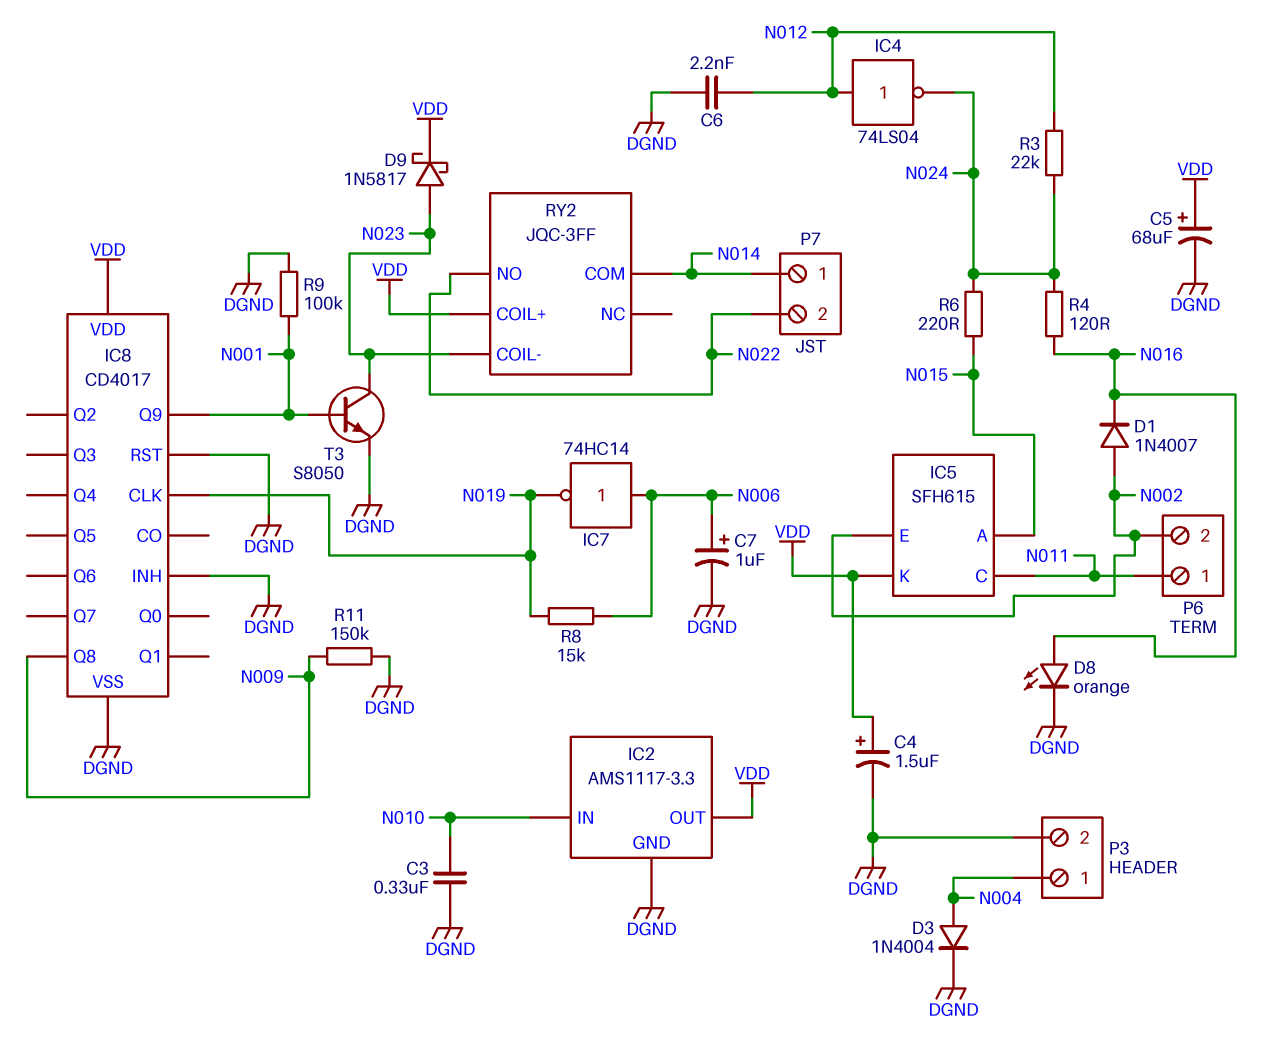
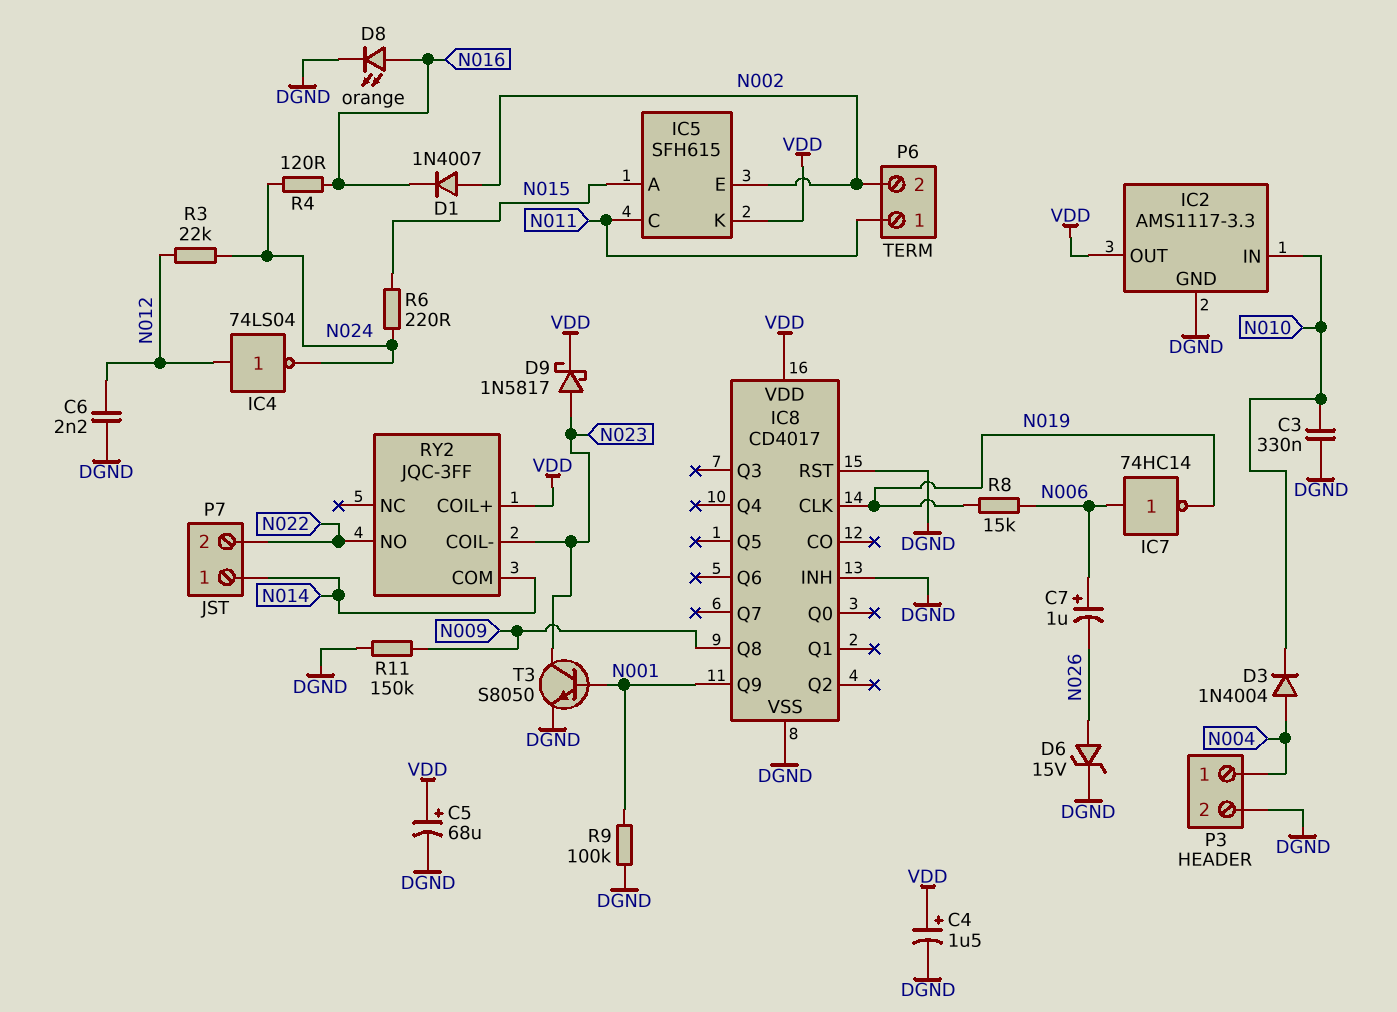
C7: 1uF (plus N006, minus DGND) -> 1uF (plus N006, minus N026)
D3: diode 1N4004 (A N004, K DGND) -> diode 1N4004 (A N004, K N010)
D6: none -> zener 15V (A N026, K DGND)

